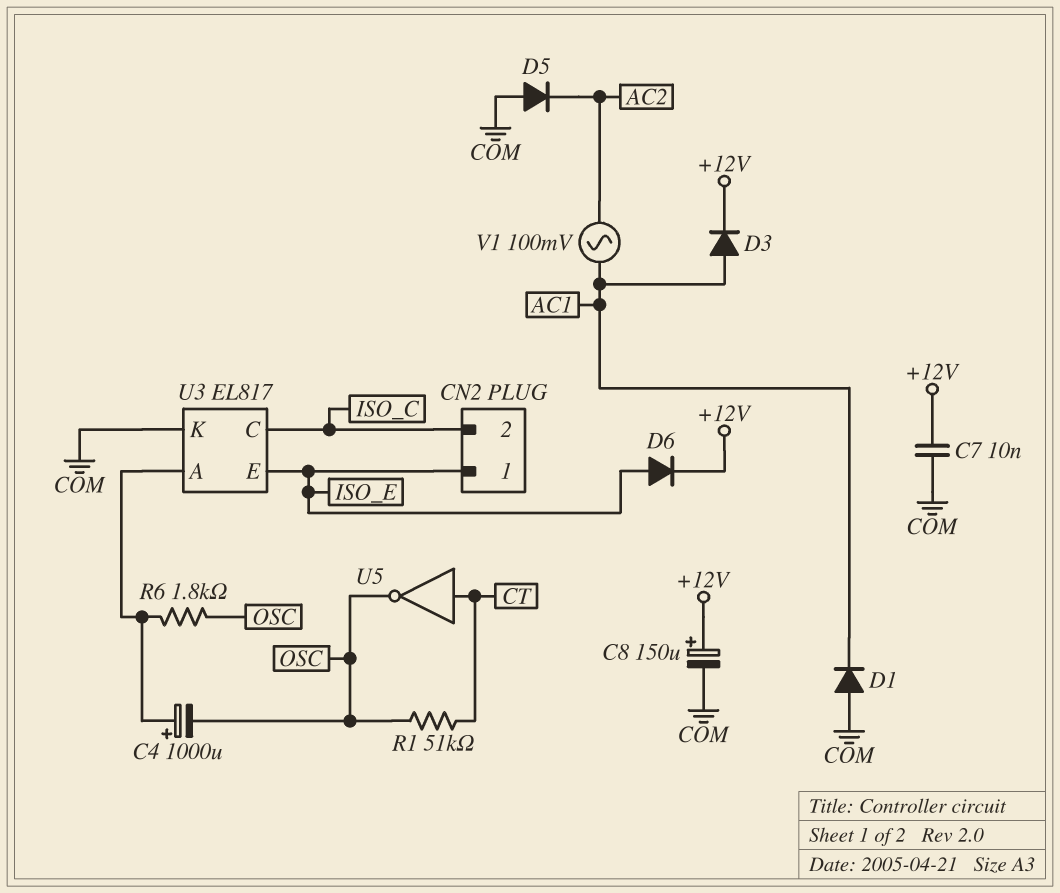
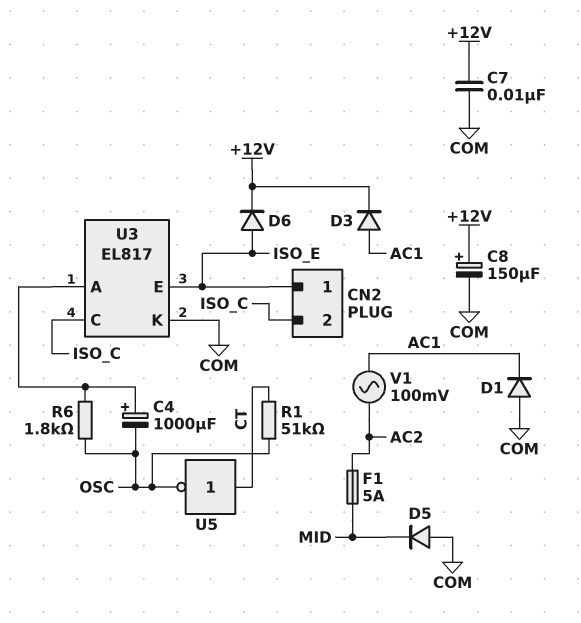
D5: diode (A COM, K AC2) -> diode (A COM, K MID)
F1: none -> 5A (AC2, MID)

